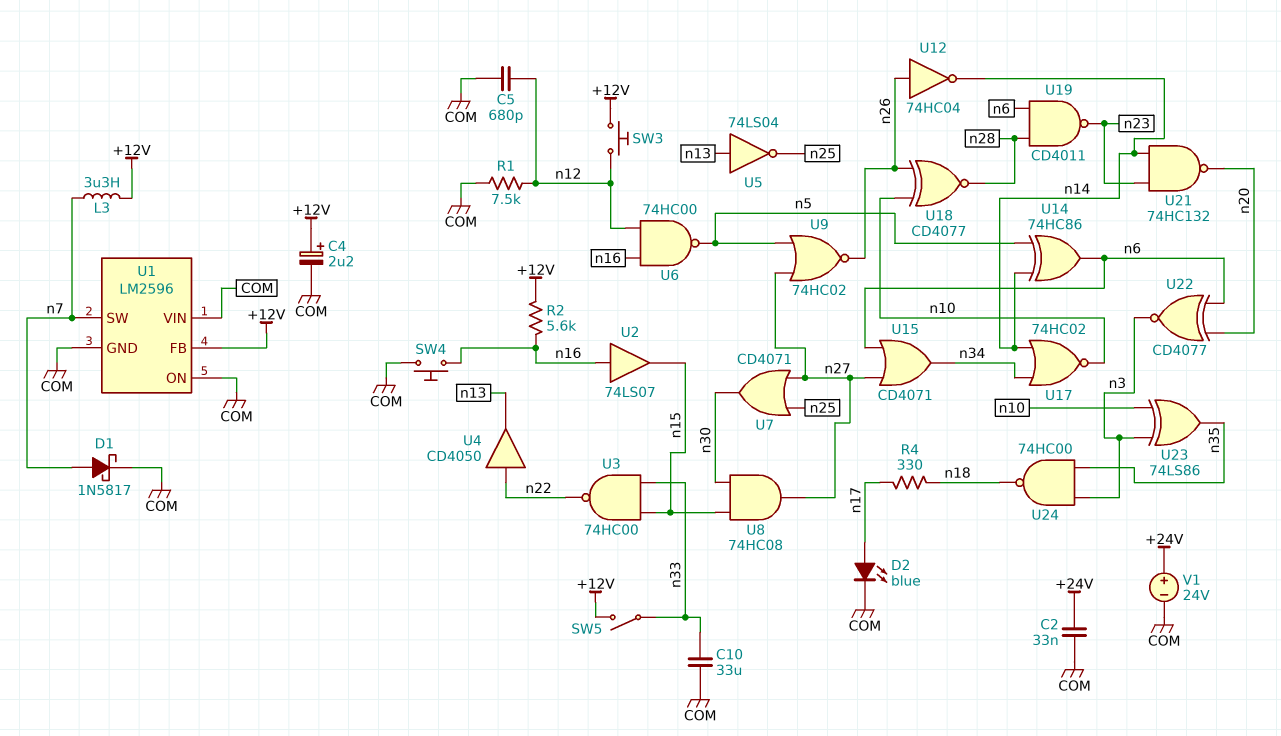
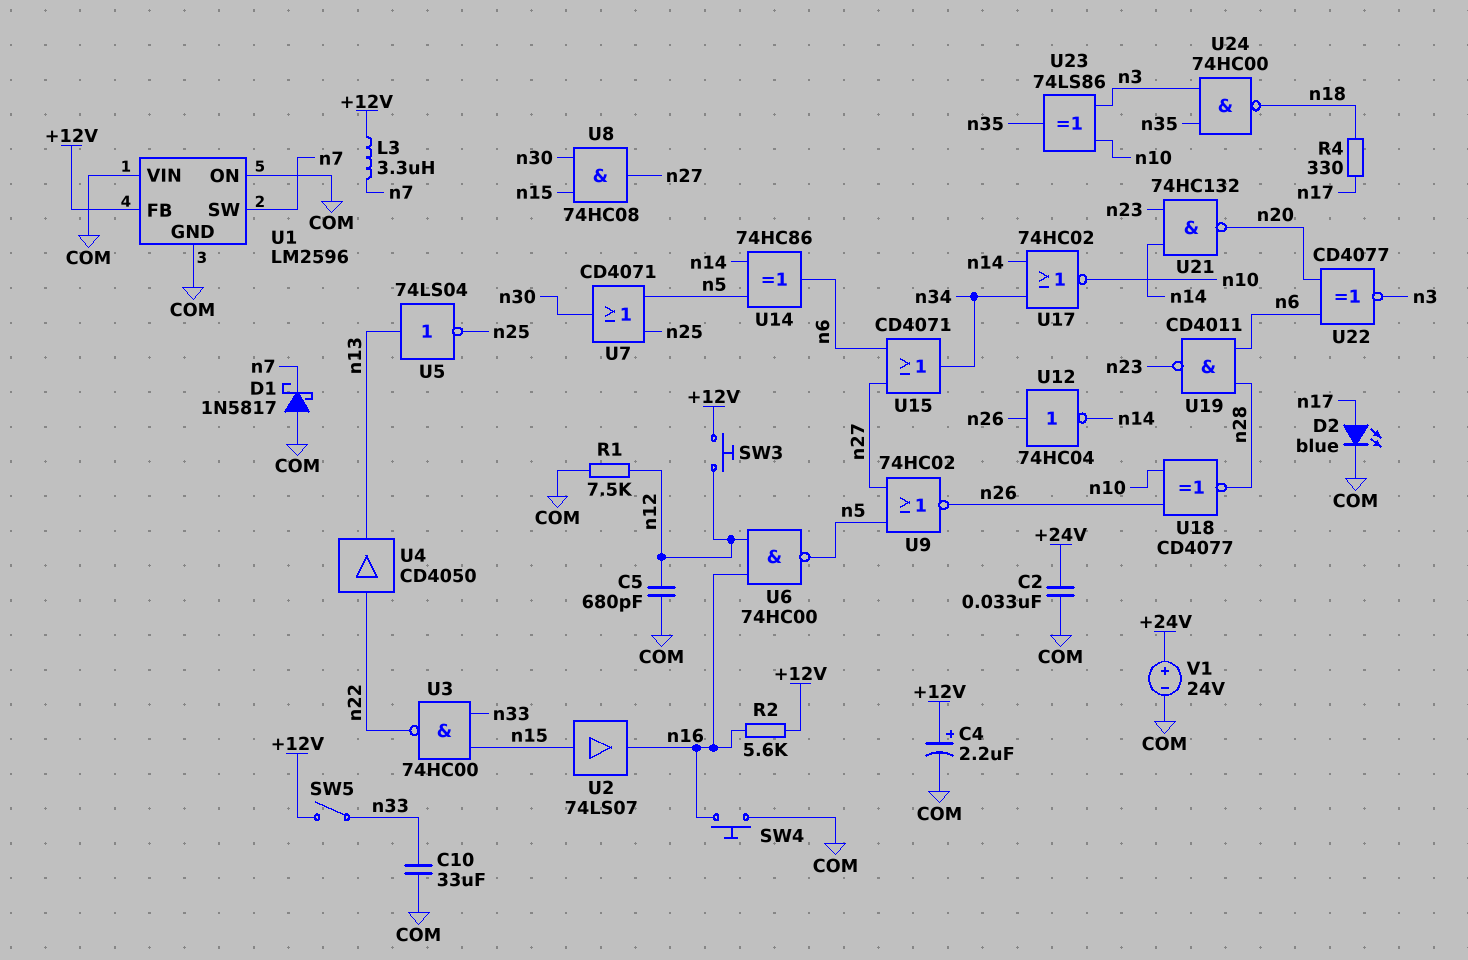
D1: schottky 1N5817 (A n7, K COM) -> schottky 1N5817 (A COM, K n7)
U2: buffer 74LS07 (in n16, out n15) -> buffer 74LS07 (in n15, out n16)
U7: OR CD4071 (in n25, in n27, out n30) -> OR CD4071 (in n5, in n25, out n30)

